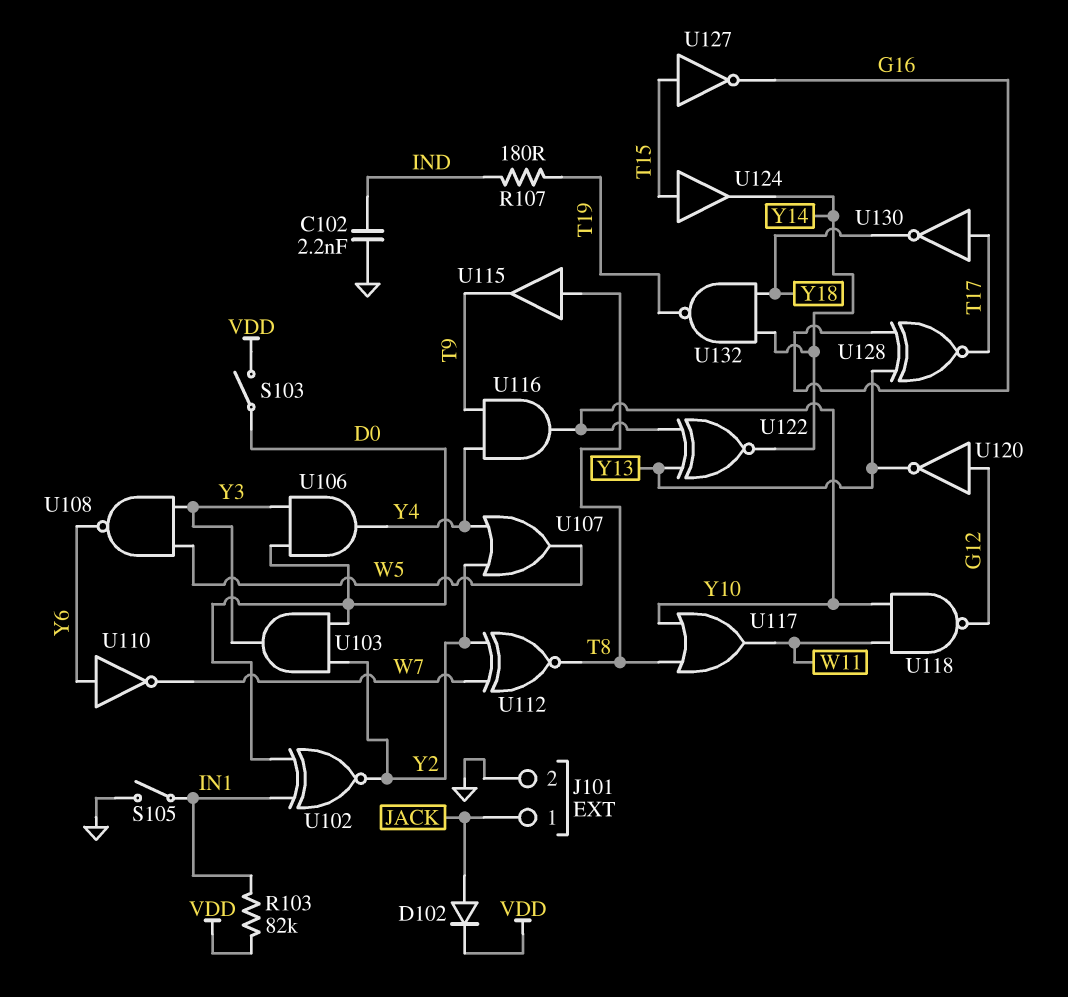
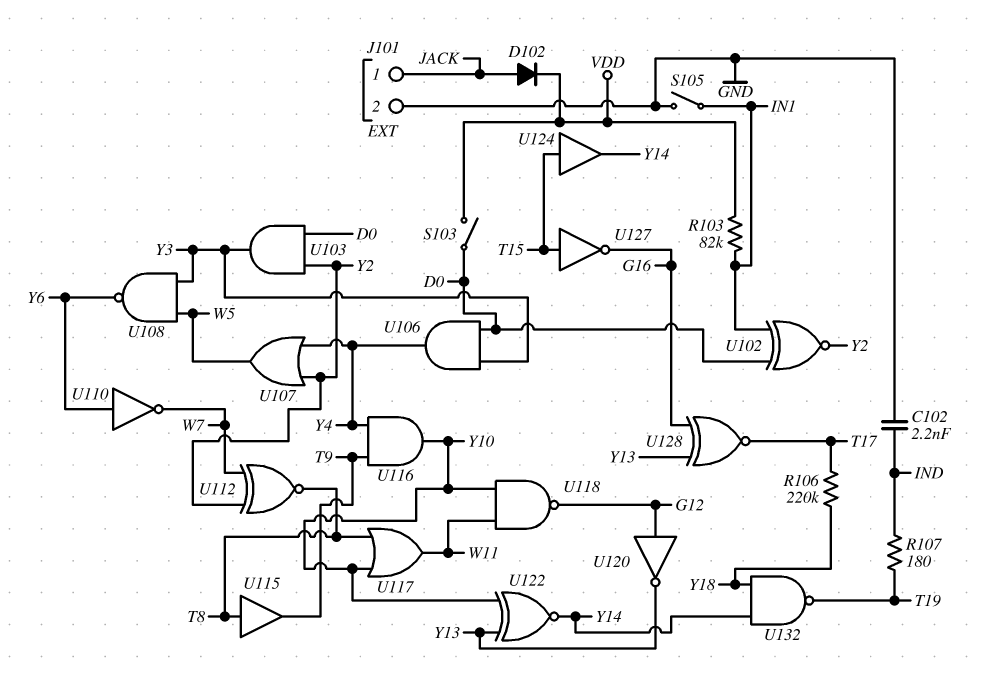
R106: none -> 220k (T17, Y18)
U130: NOT (in T17, out Y18) -> none

